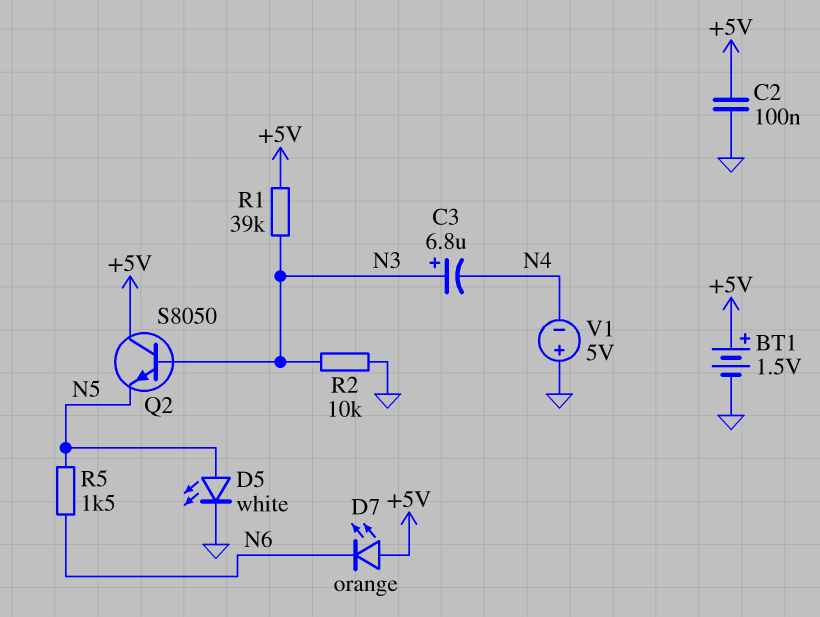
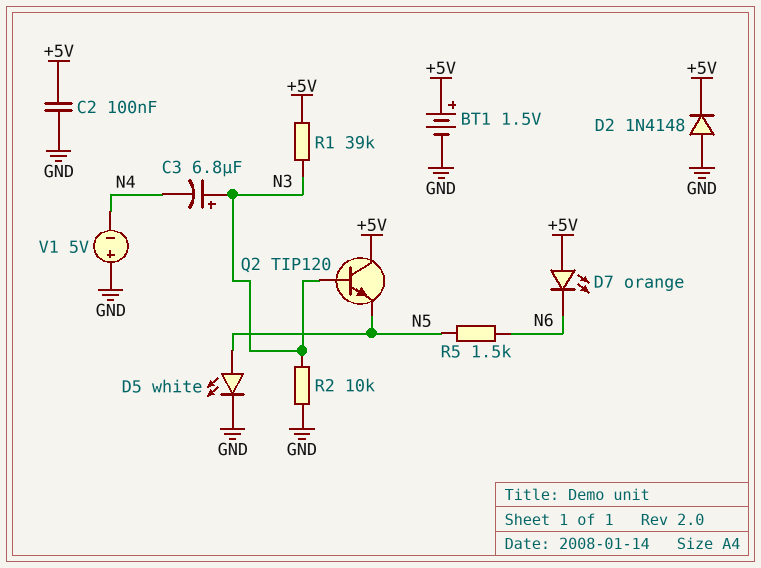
D2: none -> diode 1N4148 (A GND, K +5V)
Q2: NPN S8050 (B N3, C +5V, E N5) -> NPN TIP120 (B N3, C +5V, E N5)

